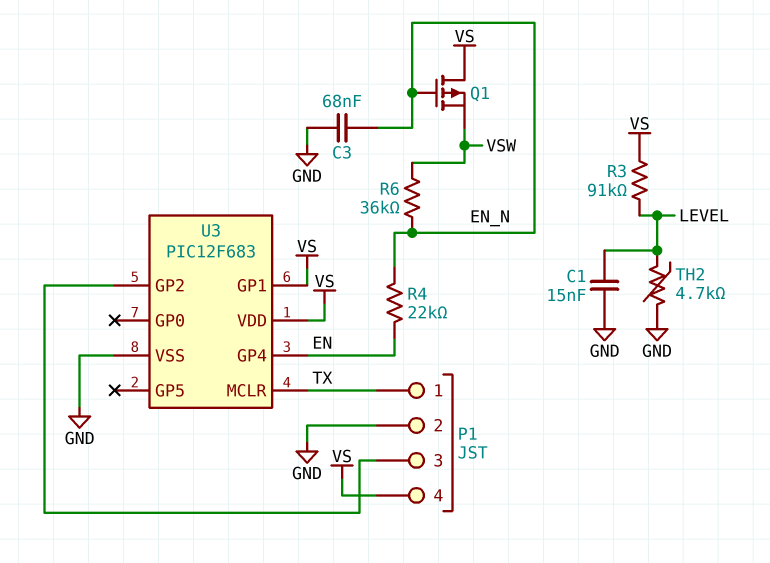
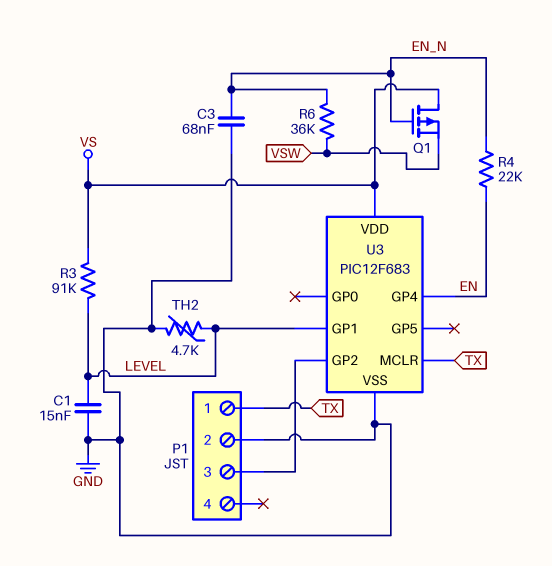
P1 pin 4: VS -> none
U3 pin GP1: VS -> LEVEL

